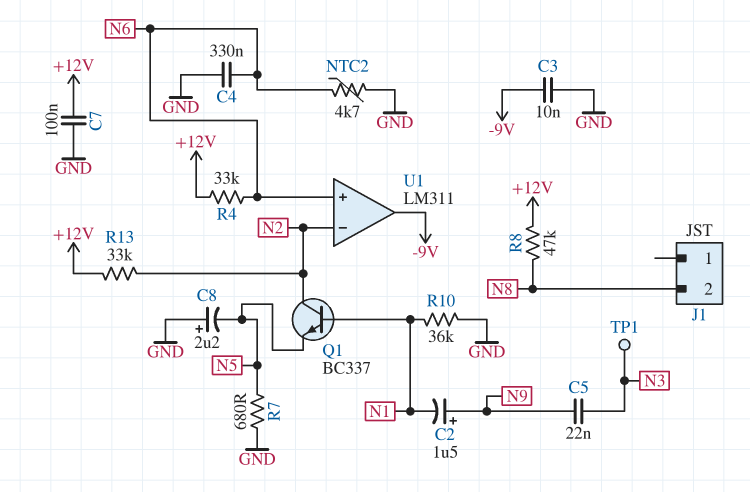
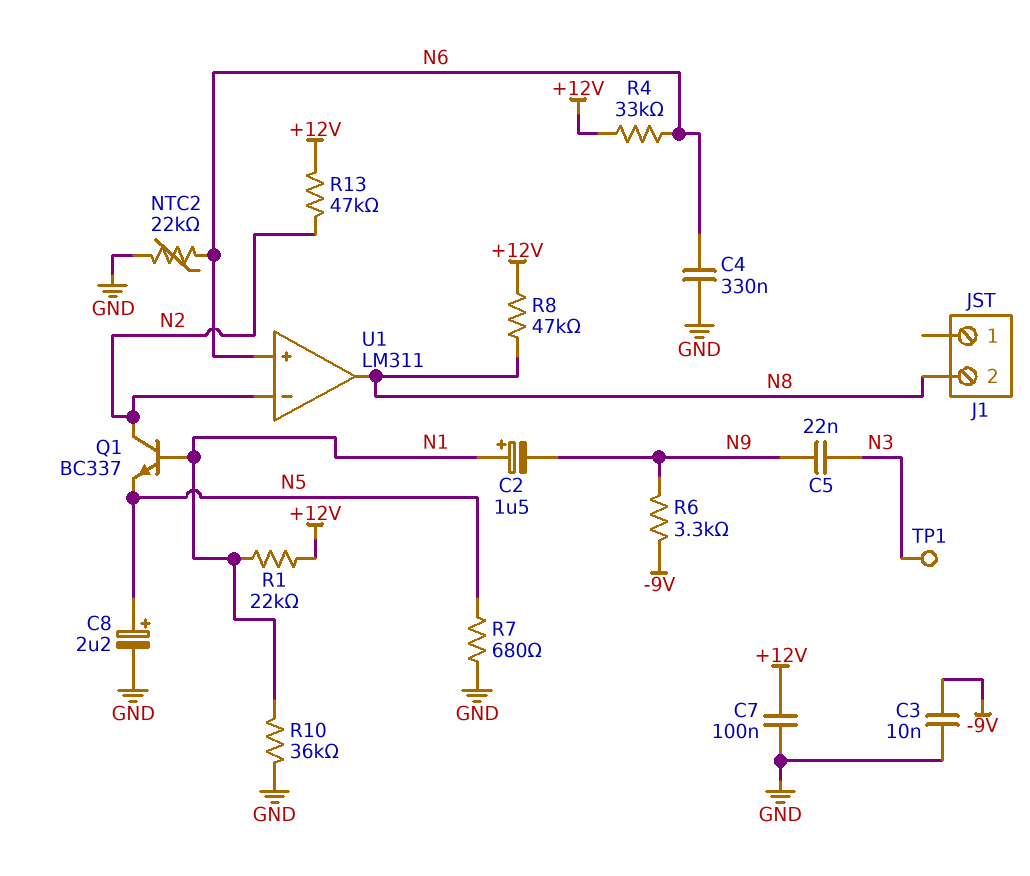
C2: 1.5uF (plus N9, minus N1) -> 1.5uF (plus N1, minus N9)
C8: 2.2uF (plus GND, minus N5) -> 2.2uF (plus N5, minus GND)
NTC2: 4.7k (GND, N6) -> 22k (GND, N6)
R1: none -> 22k (+12V, N1)
R6: none -> 3.3k (-9V, N9)
R13: 33k (+12V, N2) -> 47k (+12V, N2)
U1 pin out: -9V -> N8

